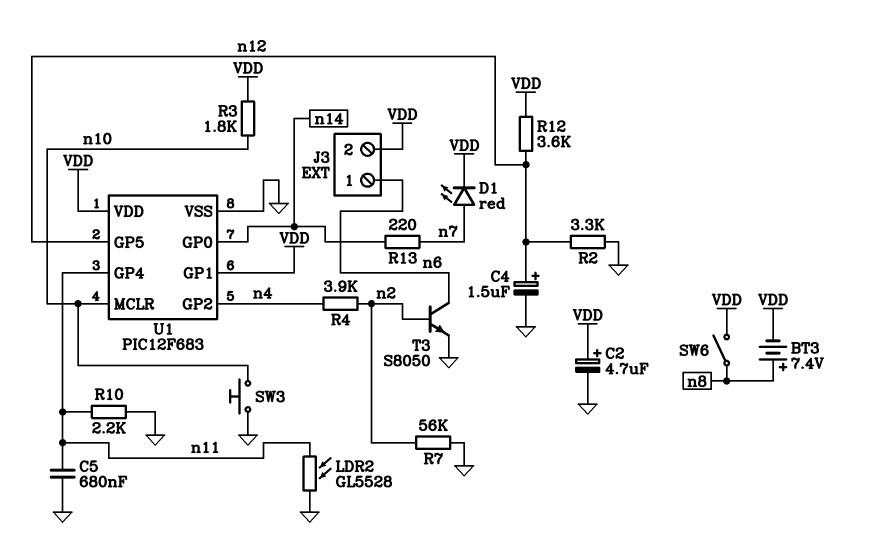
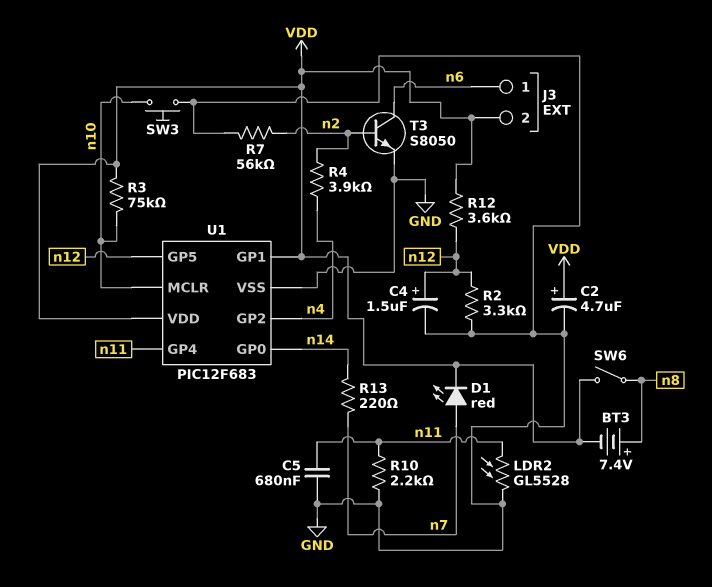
R3: 1.8k (VDD, n10) -> 75k (VDD, n10)

